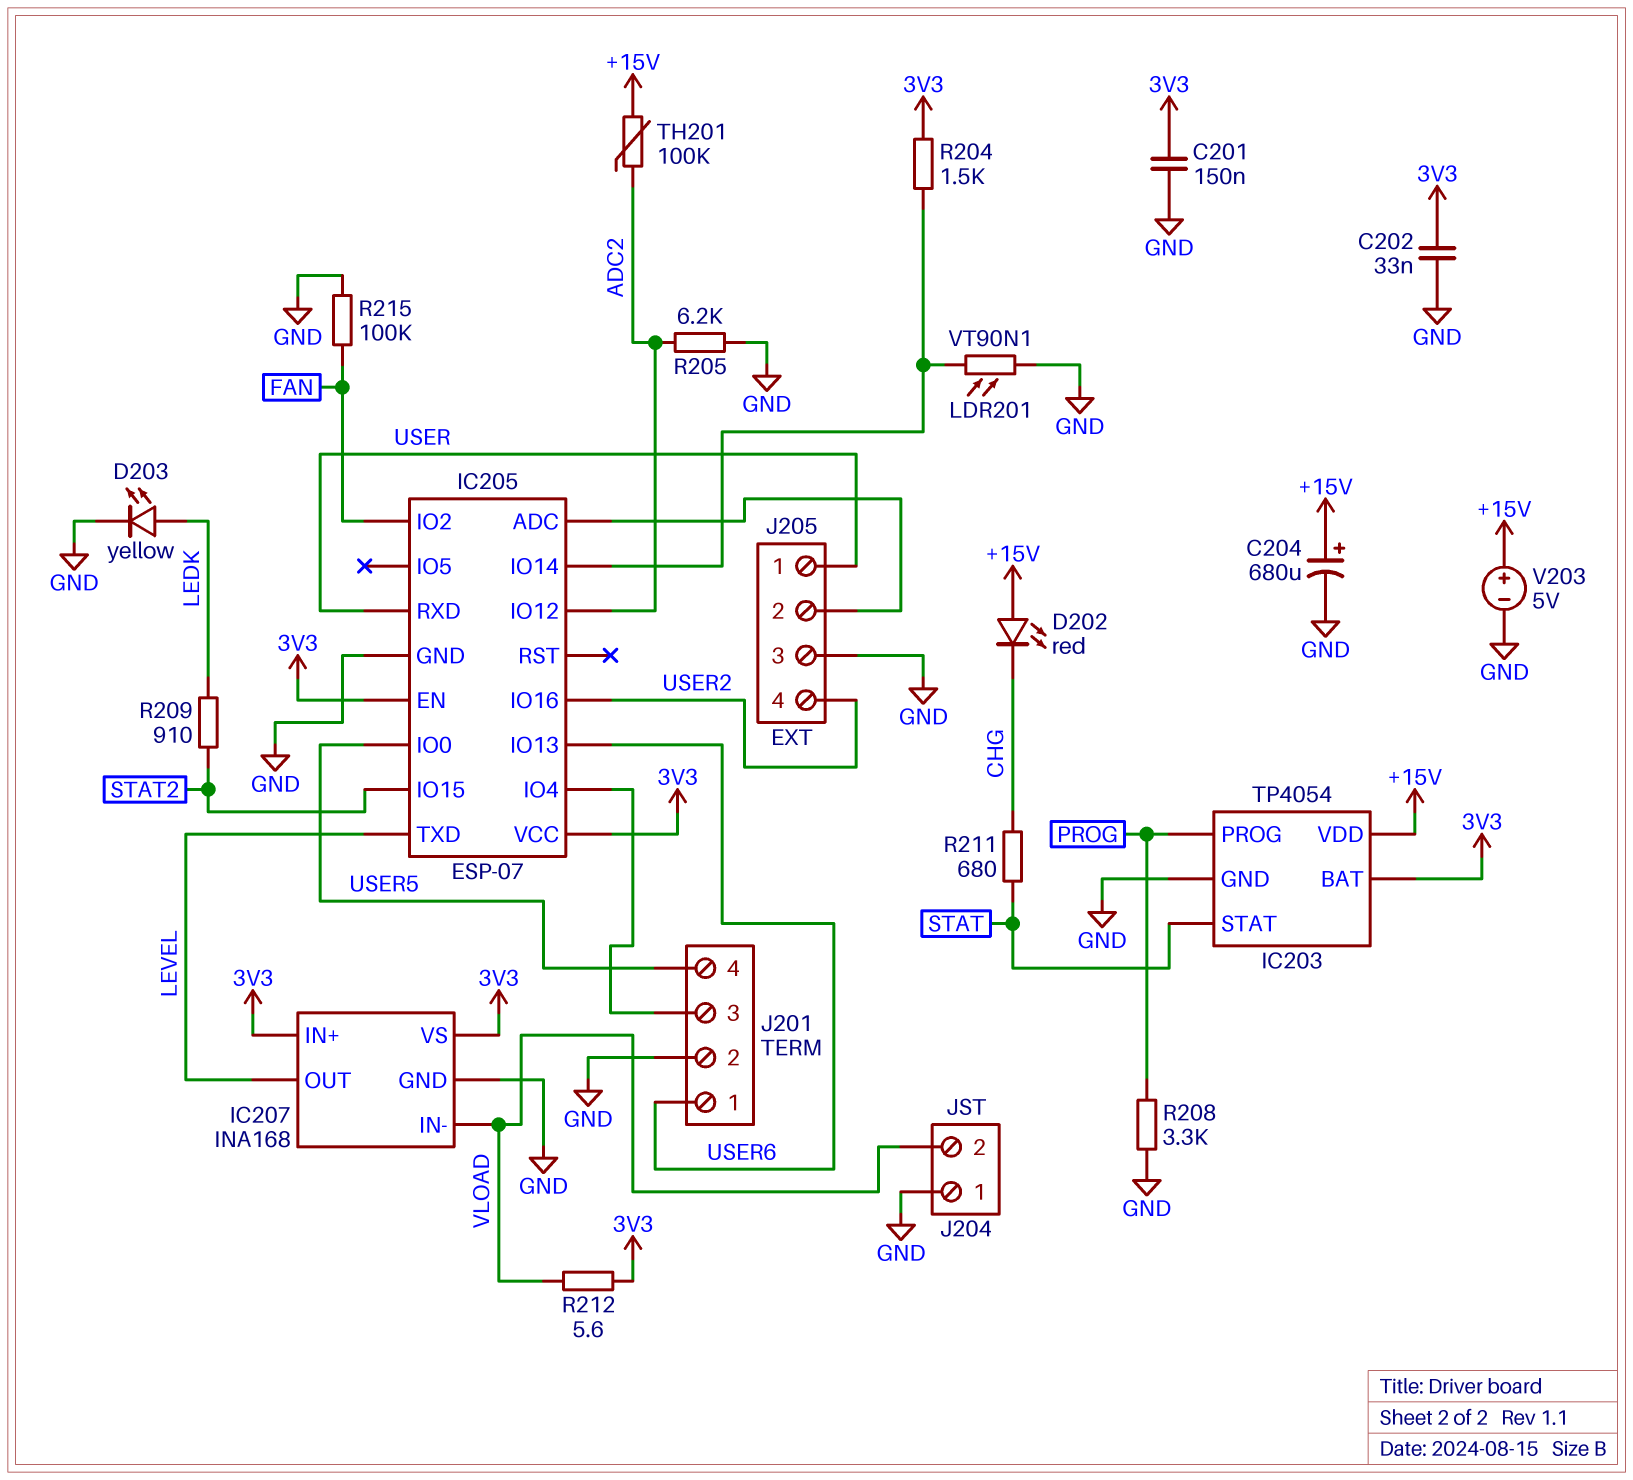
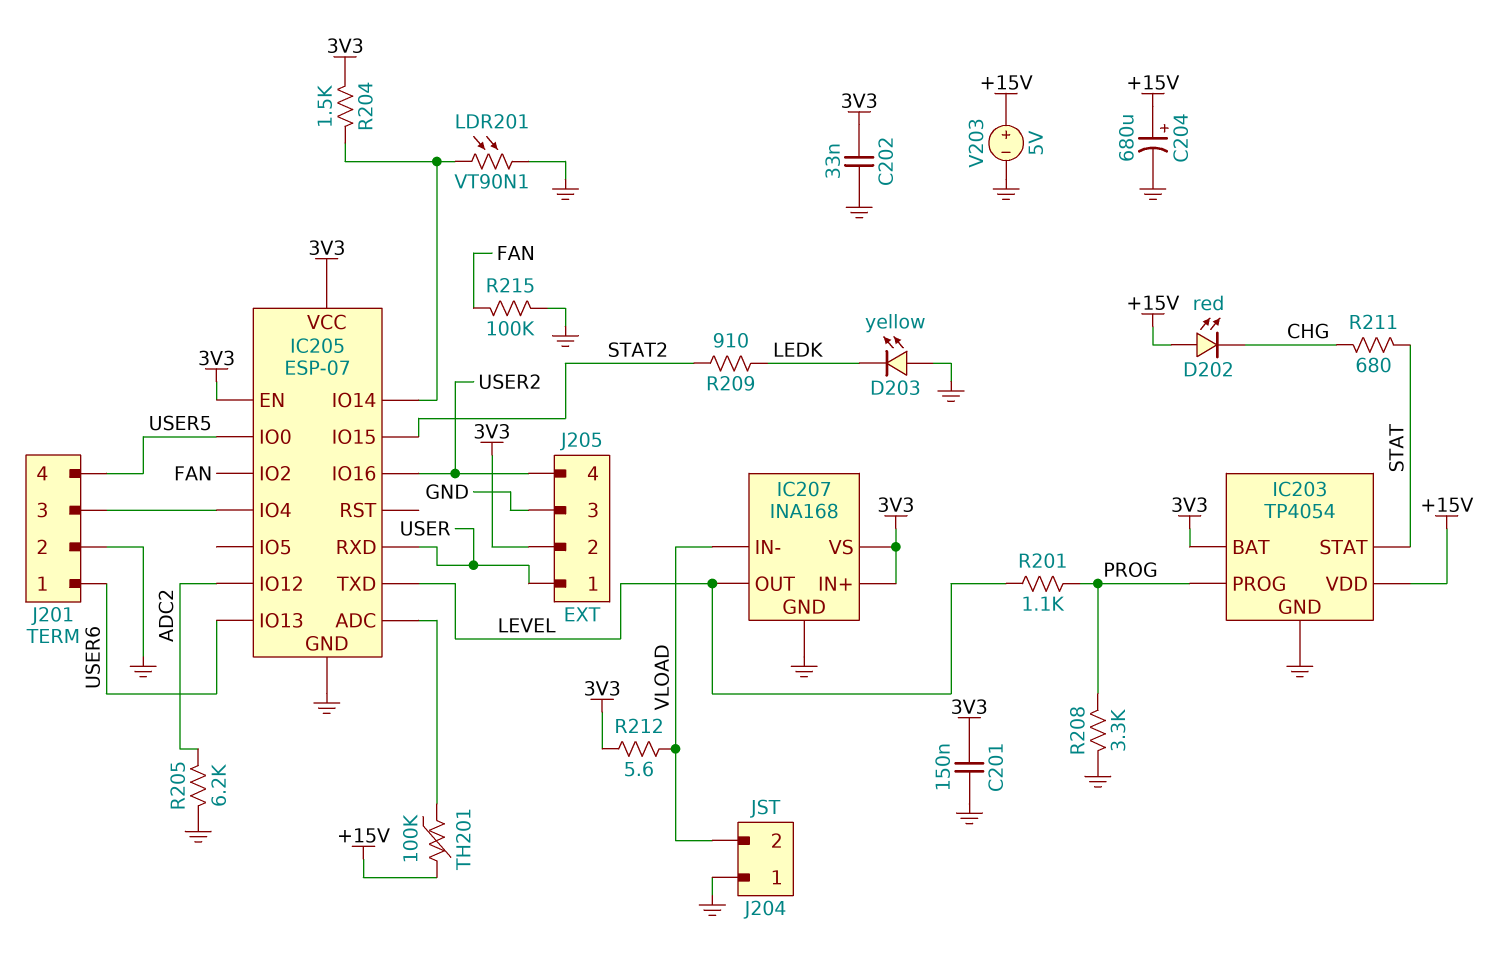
D203: LED yellow (A LEDK, K GND) -> LED yellow (A GND, K LEDK)
J205 pin 2: IC205/ADC -> 3V3
R201: none -> 1.1k (LEVEL, PROG)
TH201: 100k (+15V, ADC2) -> 100k (+15V, IC205/ADC)

